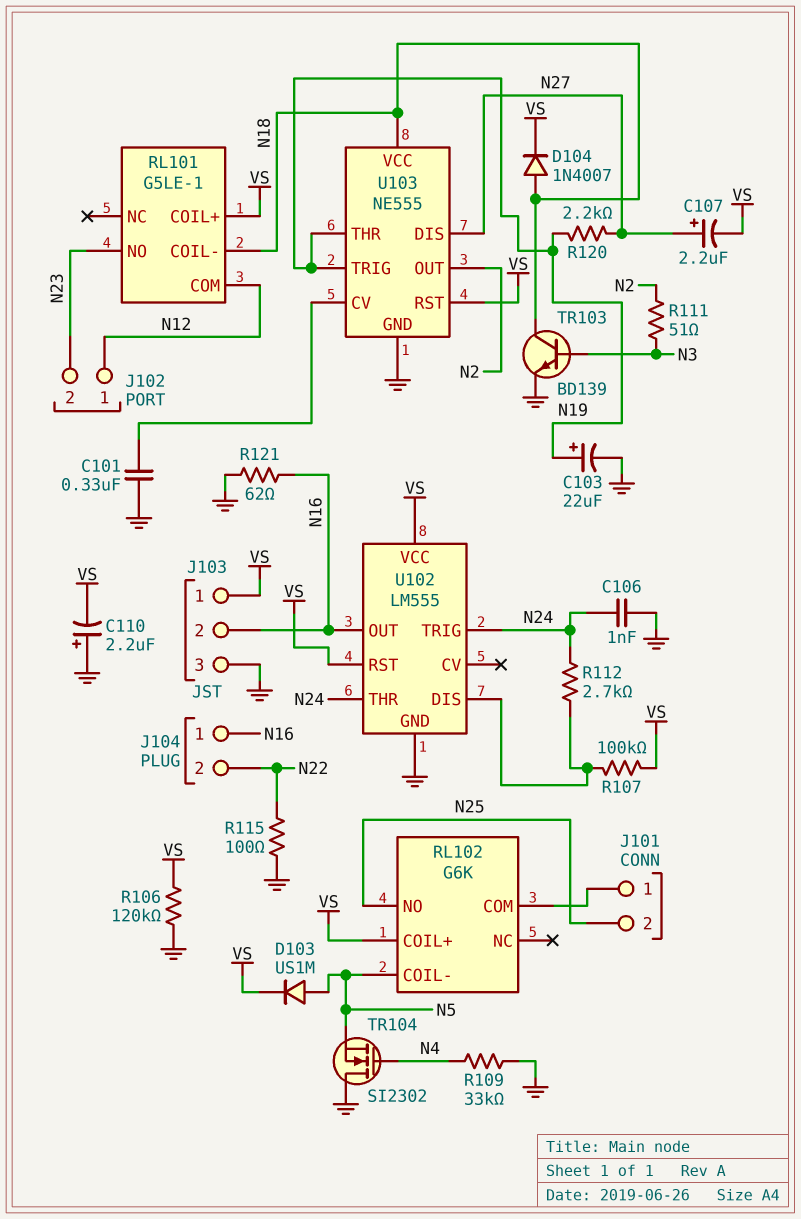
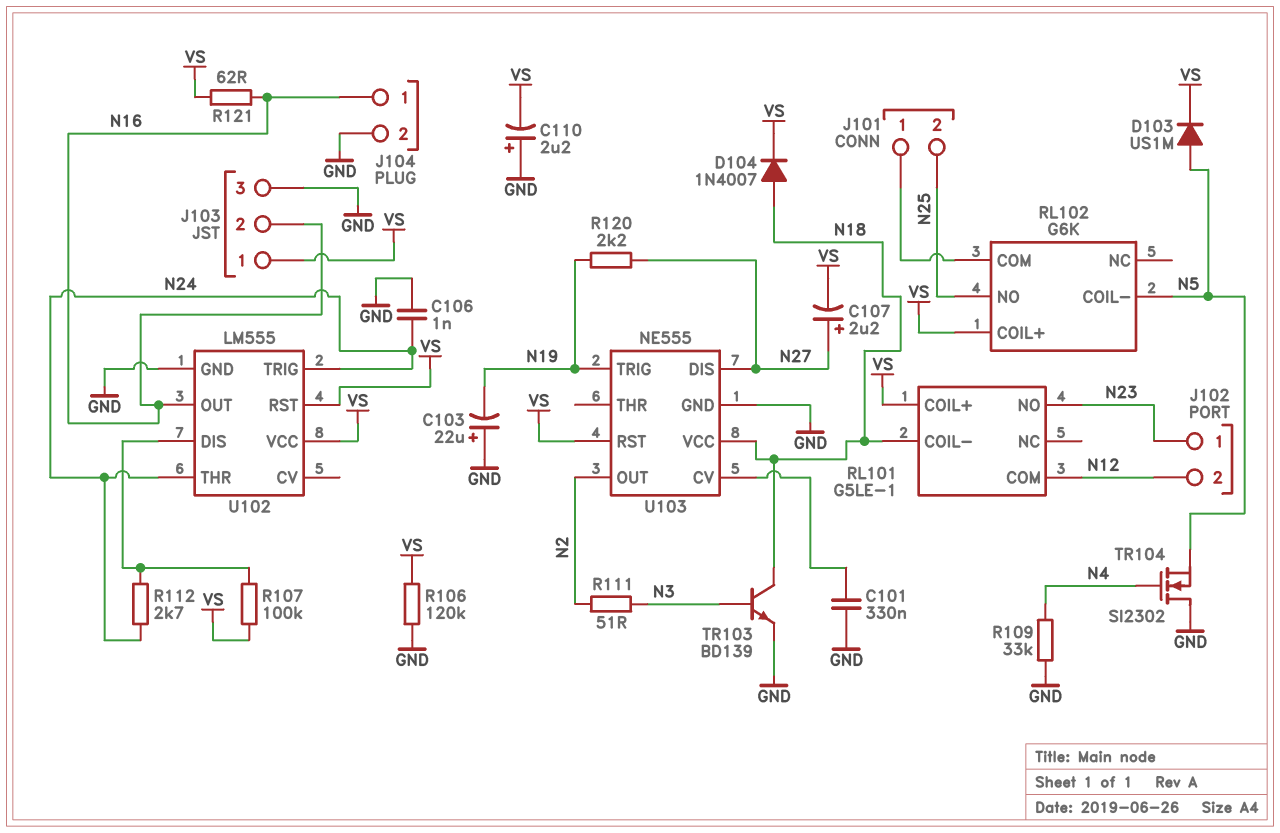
C103: 22uF (plus N19, minus GND) -> 22uF (plus GND, minus N19)
J102 pin 1: N12 -> N23
J102 pin 2: N23 -> N12
J104 pin 2: N22 -> GND
R115: 100 (GND, N22) -> none
R121: 62 (GND, N16) -> 62 (N16, VS)
U103 pin THR: N19 -> none

